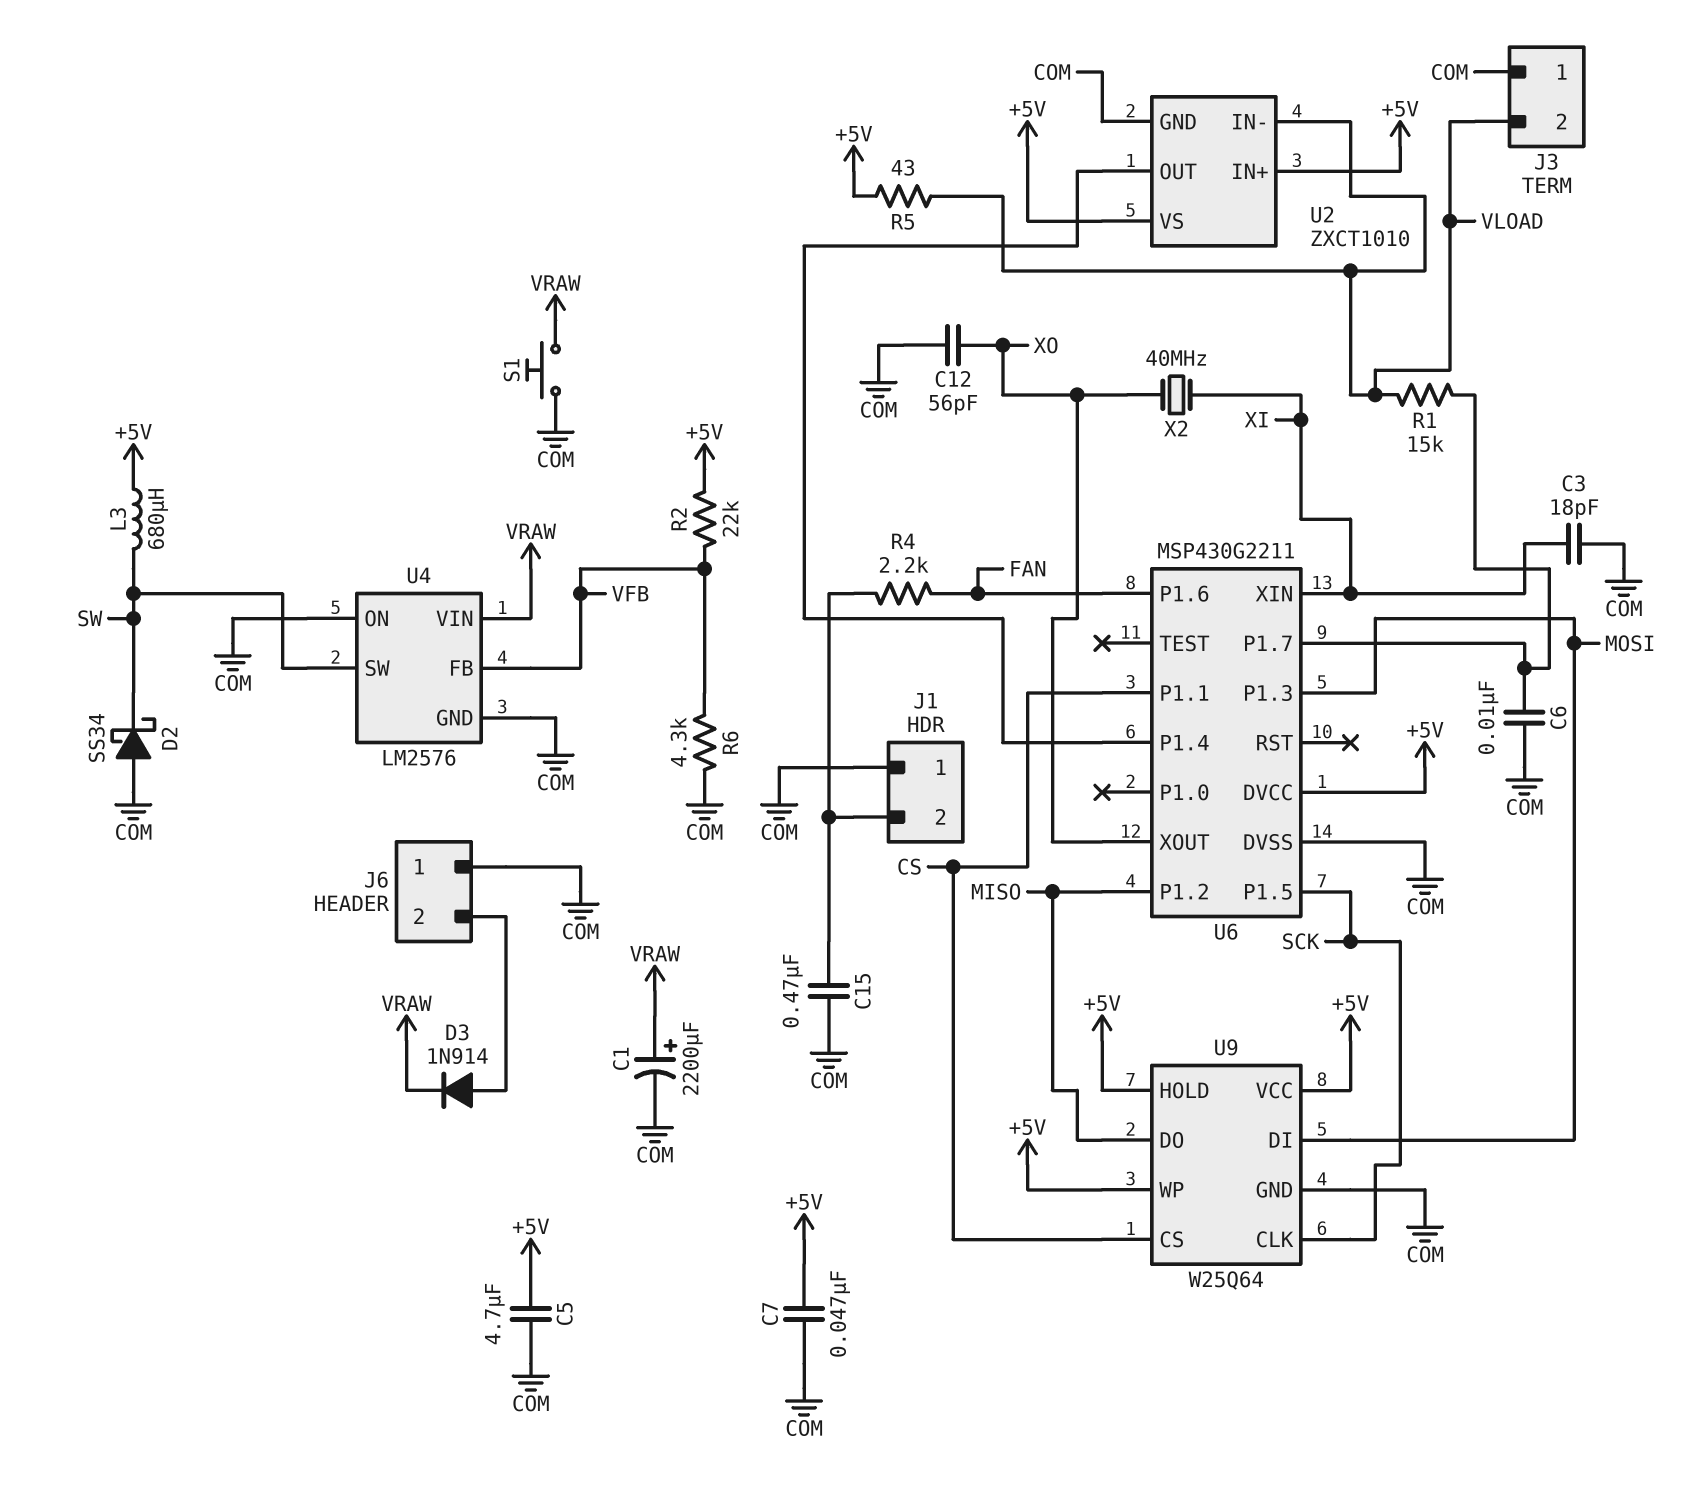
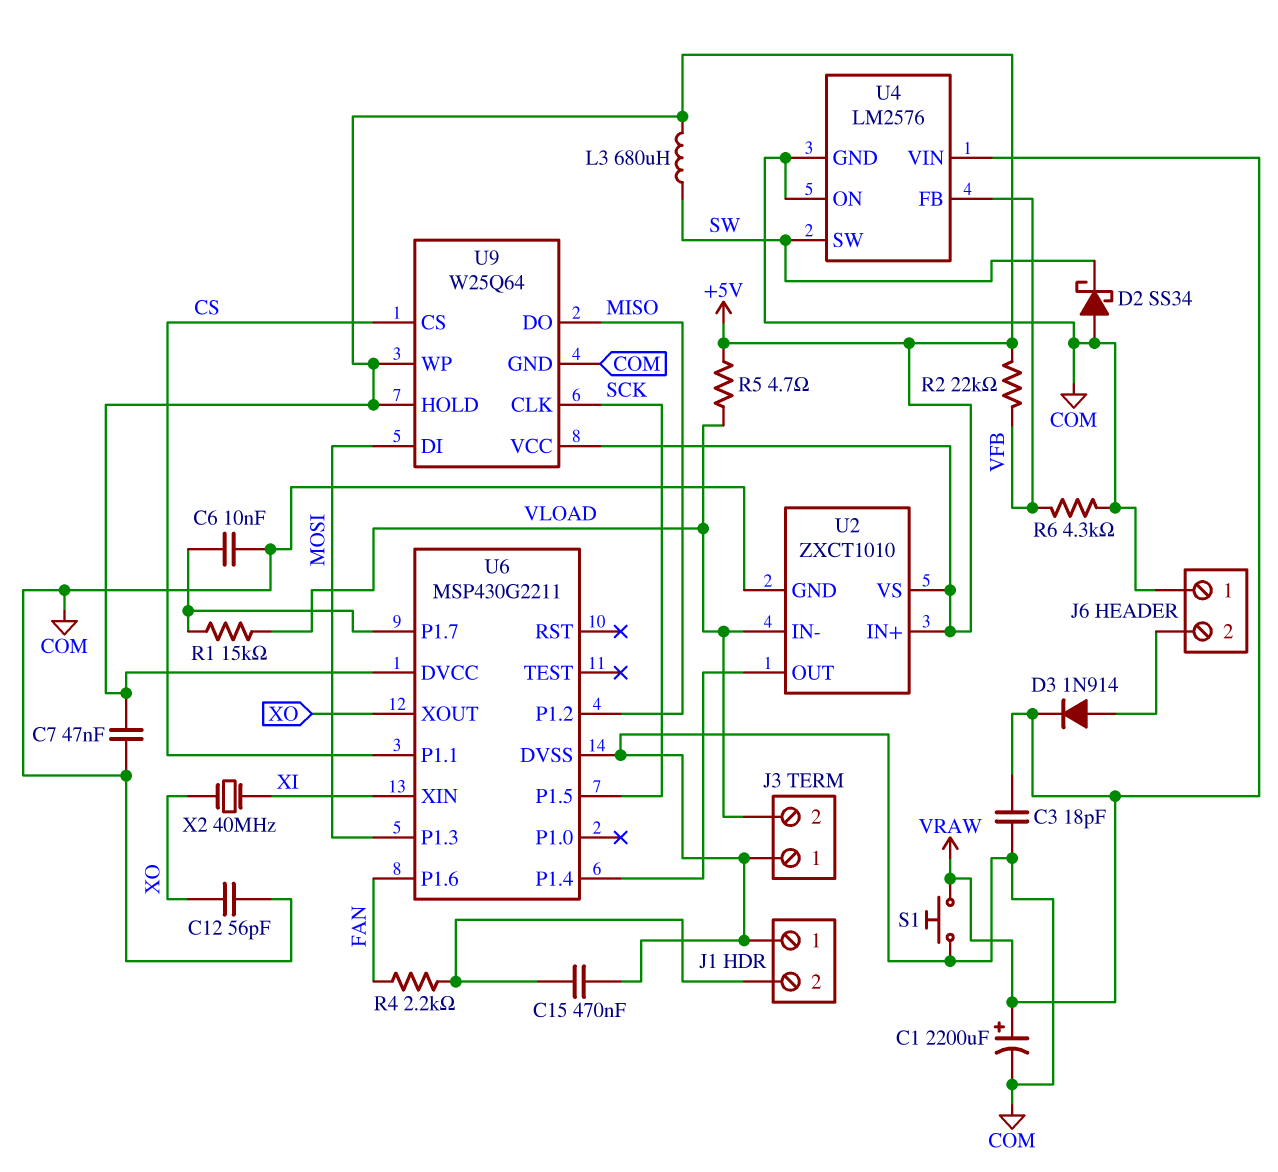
C3: 18pF (COM, XI) -> 18pF (COM, VRAW)
C5: 4.7uF (+5V, COM) -> none
R5: 43 (+5V, VLOAD) -> 4.7 (+5V, VLOAD)

